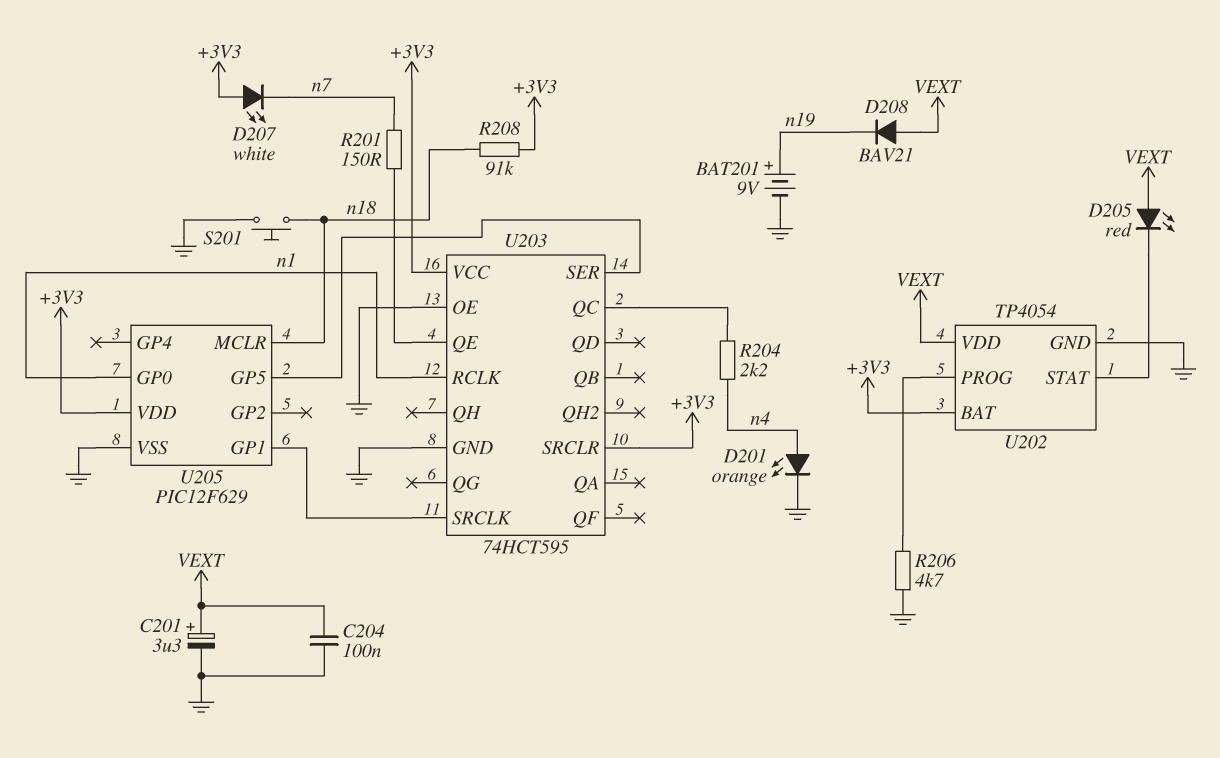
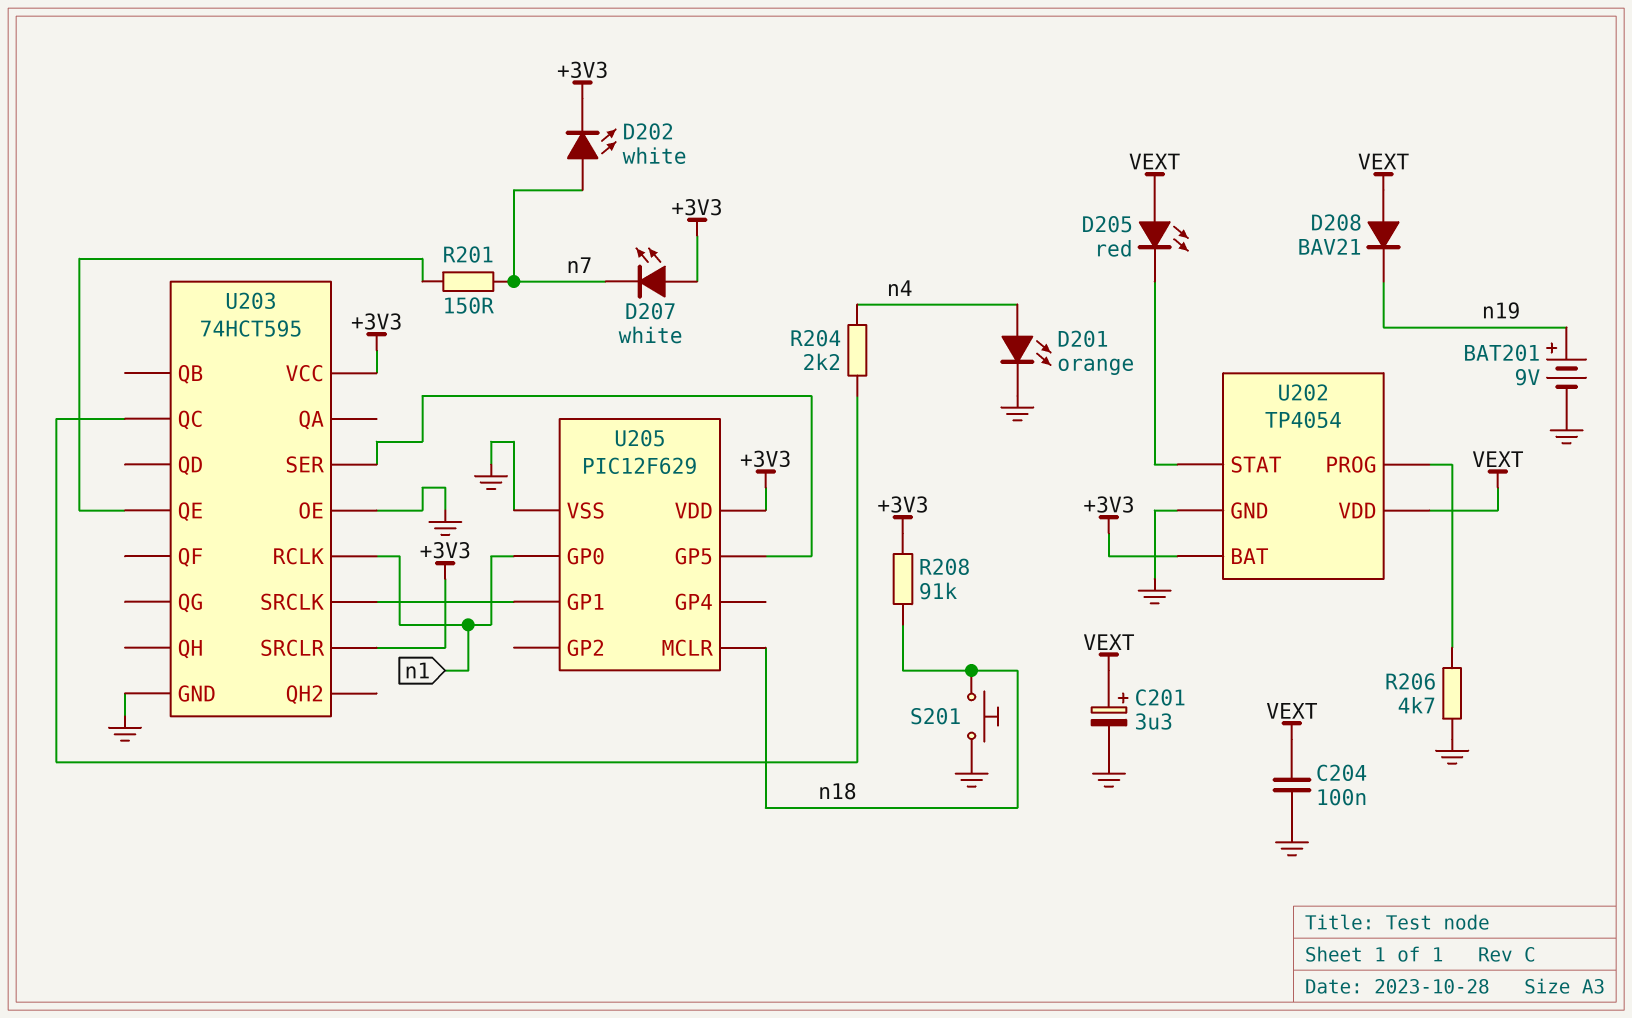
D202: none -> LED white (A n7, K +3V3)

